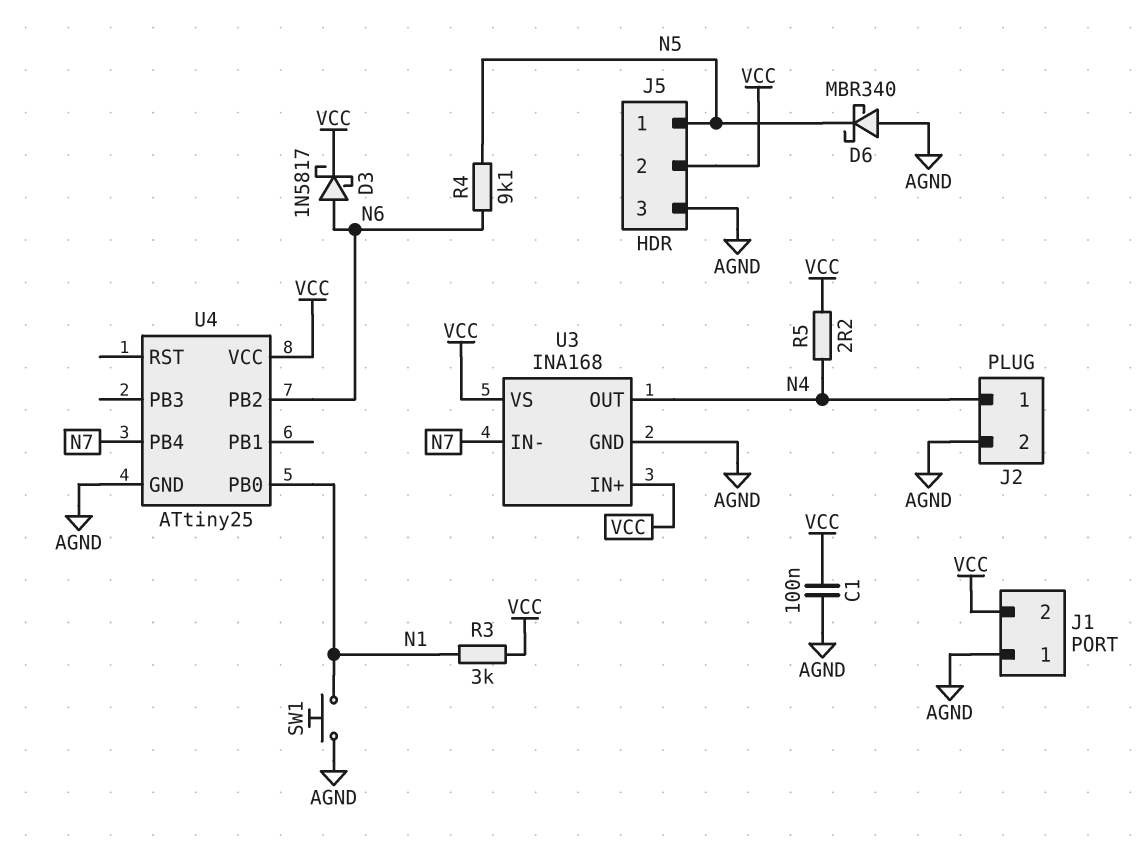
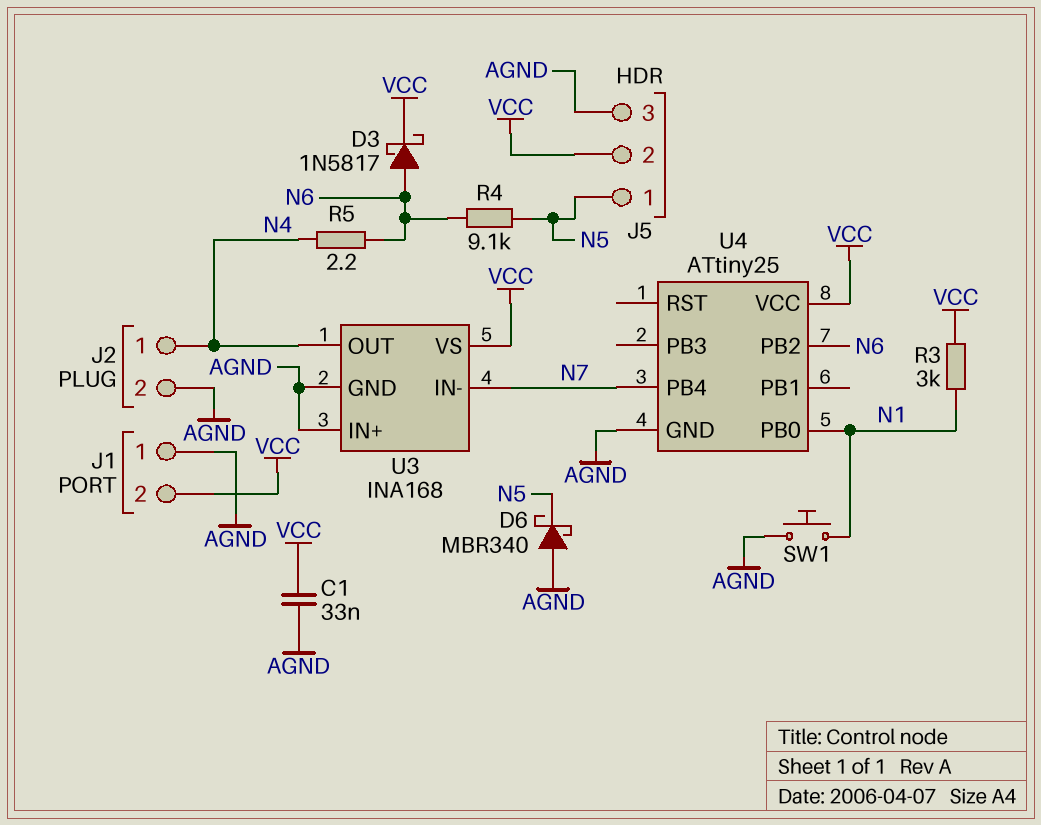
C1: 100nF (AGND, VCC) -> 33nF (AGND, VCC)
R5: 2.2 (N4, VCC) -> 2.2 (N4, N6)
U3 pin IN+: VCC -> AGND

